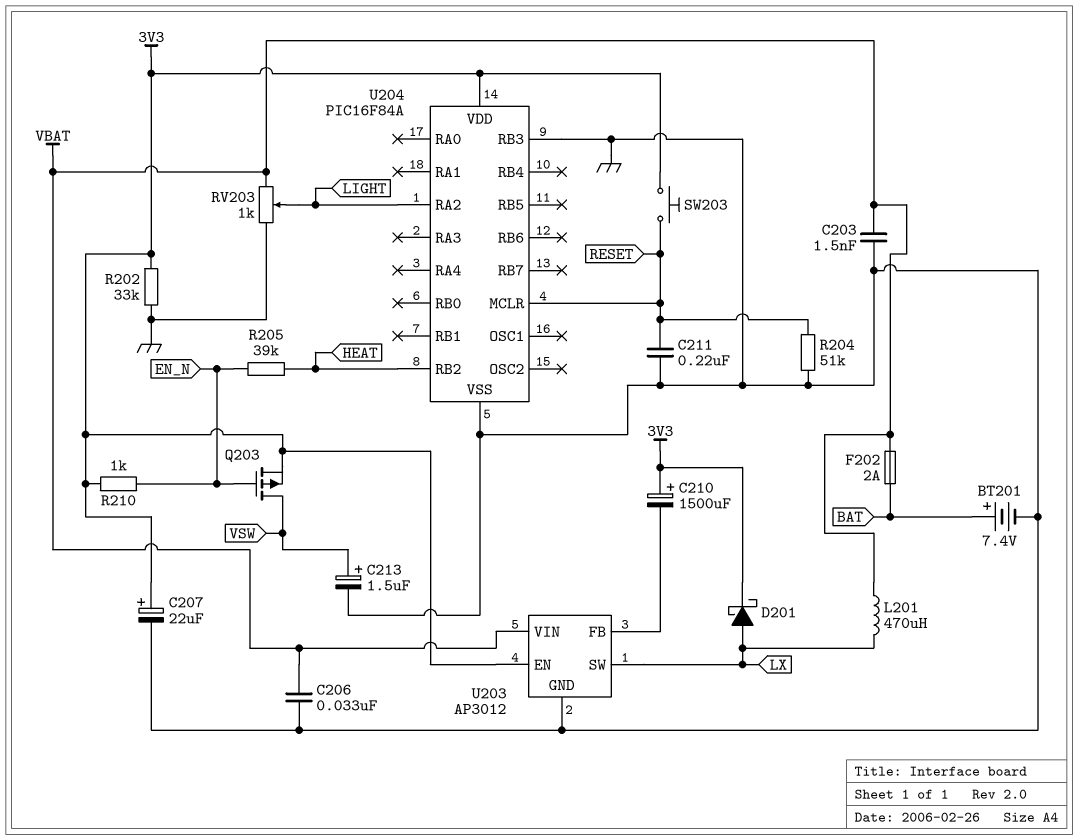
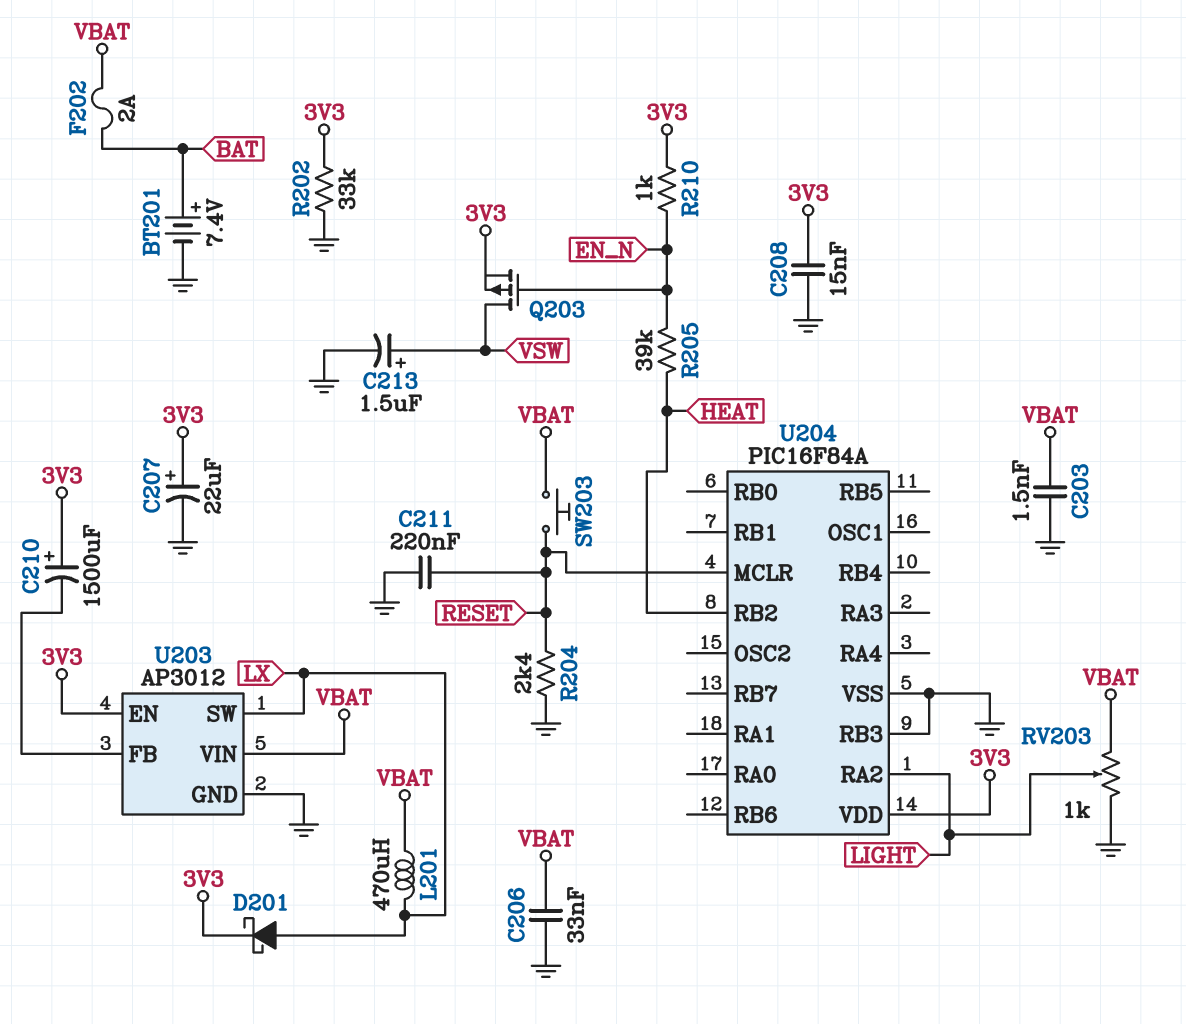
C208: none -> 15nF (3V3, GND)
R204: 51k (GND, RESET) -> 2.4k (GND, RESET)
SW203: button (3V3, RESET) -> button (RESET, VBAT)

